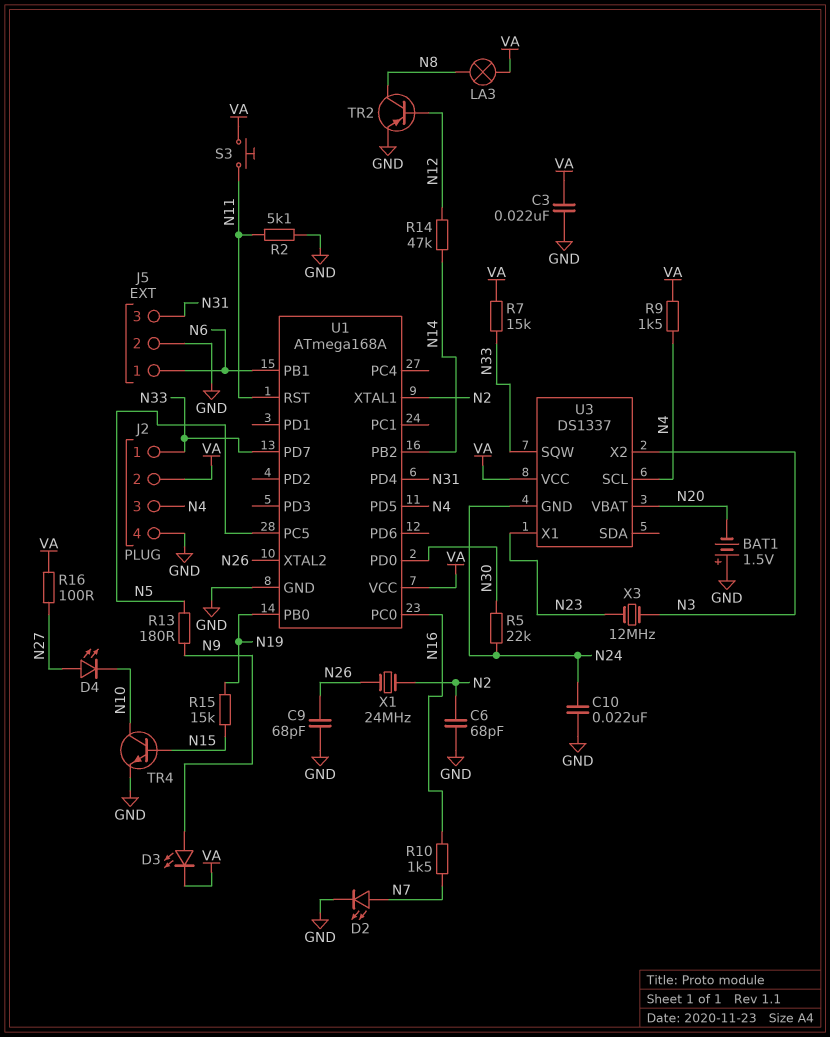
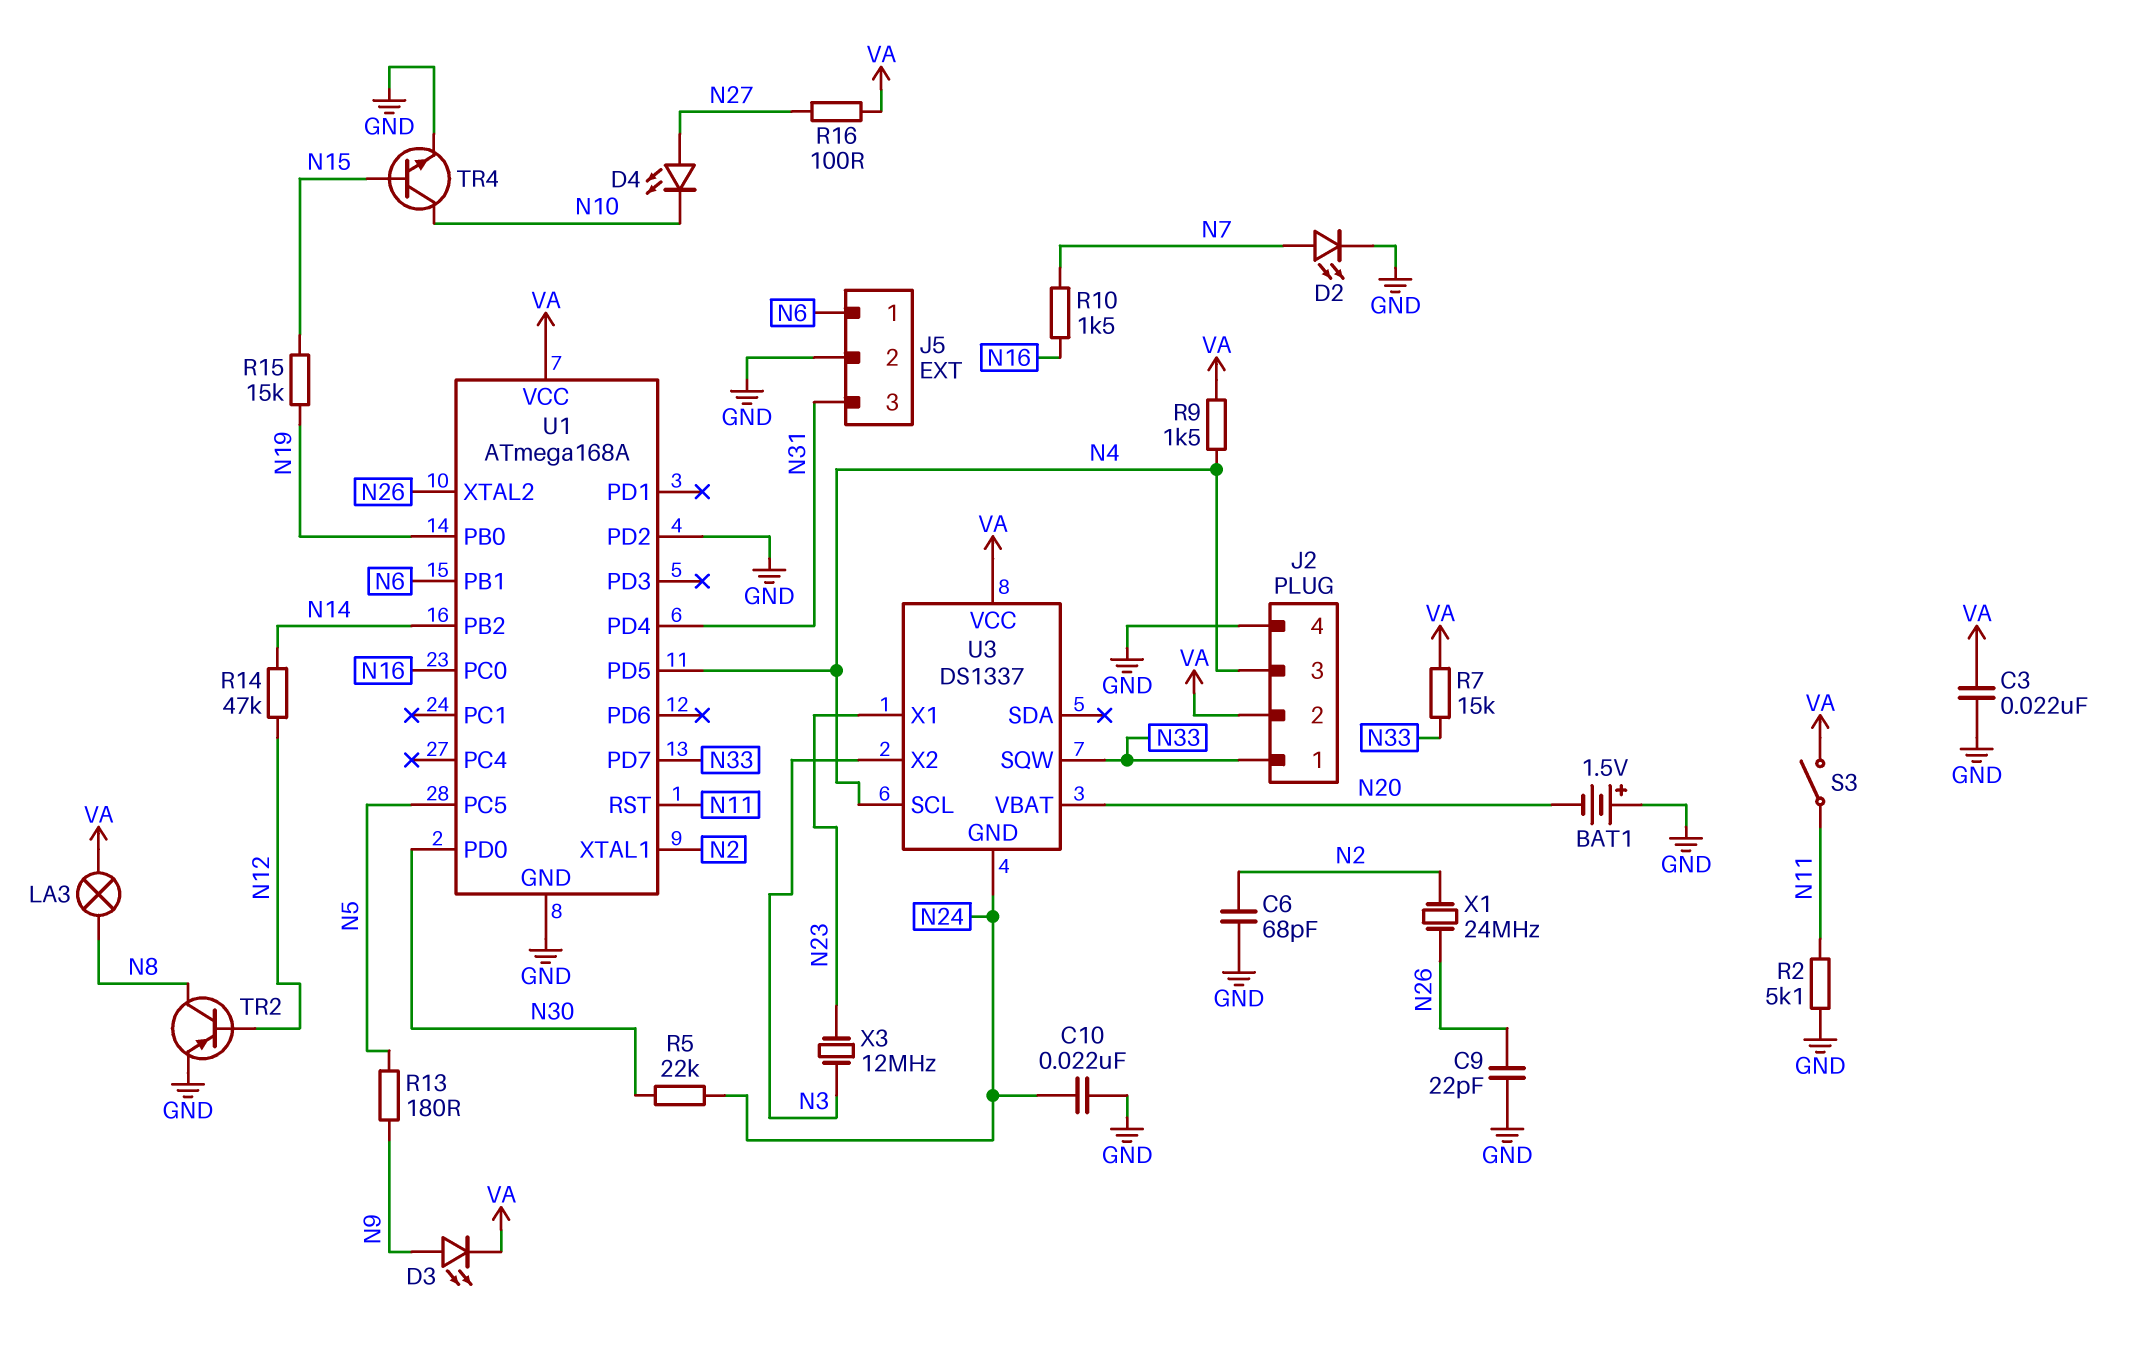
C9: 68pF (GND, N26) -> 22pF (GND, N26)
S3: button (N11, VA) -> switch (N11, VA)
U1 pin PD2: none -> GND

